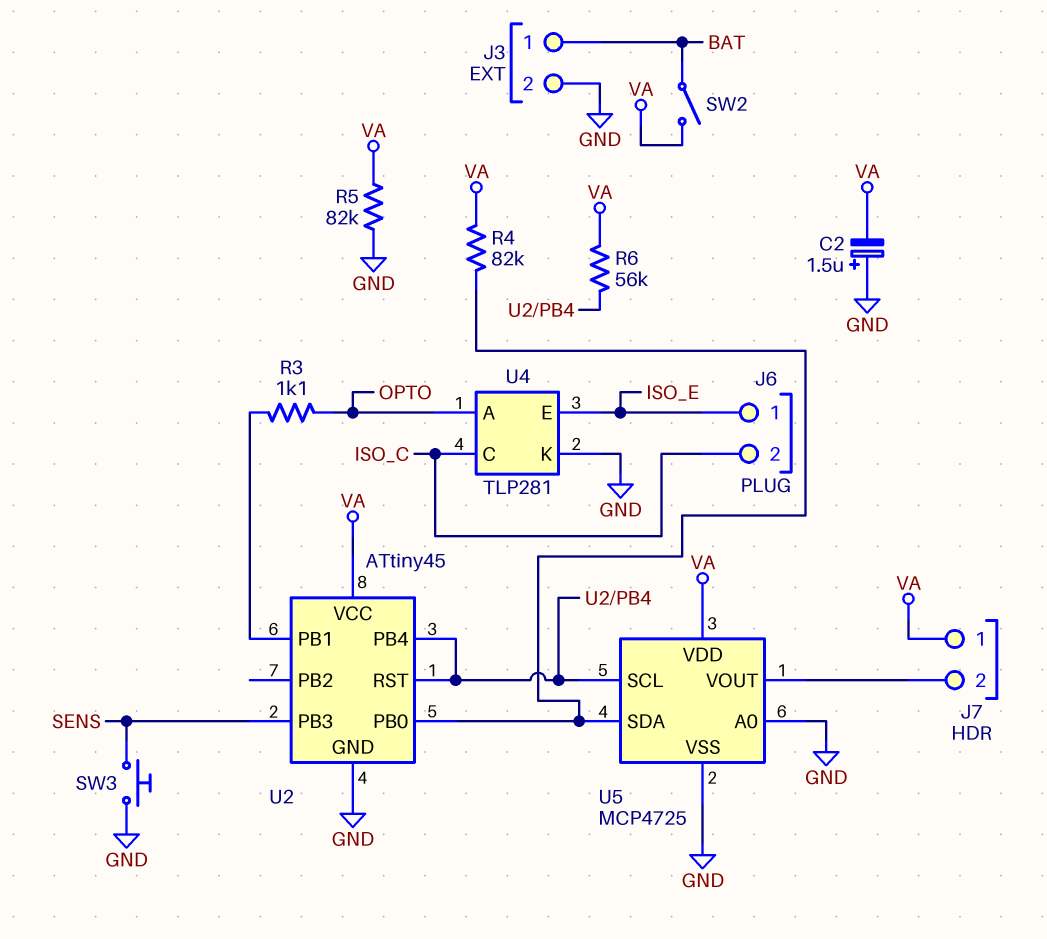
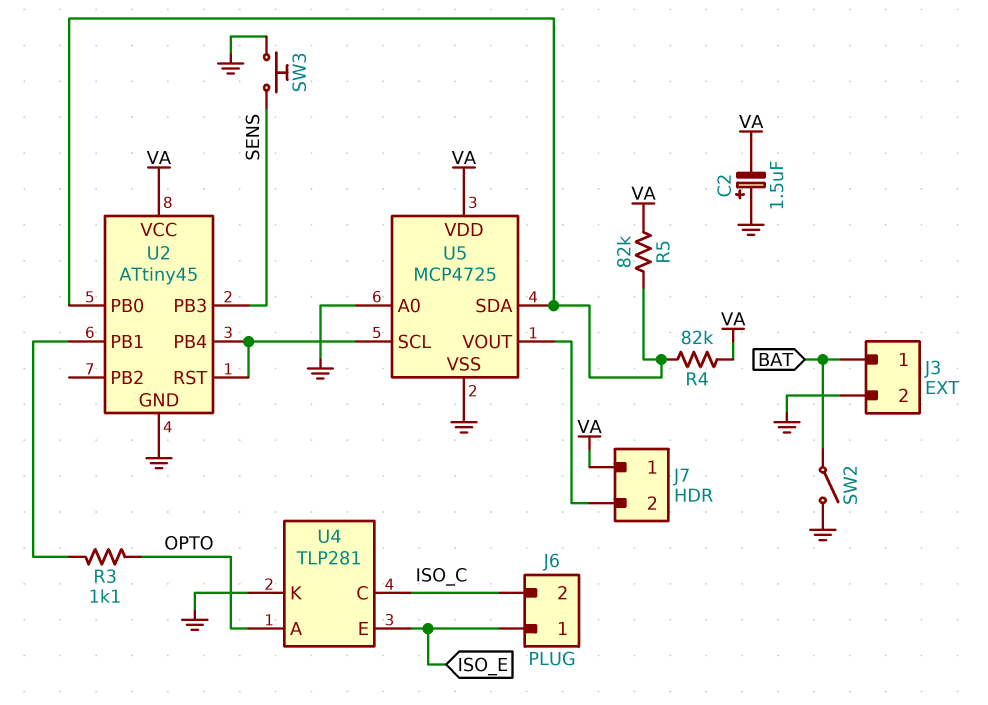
R5: 82k (GND, VA) -> 82k (U2/PB0, VA)
R6: 56k (U2/PB4, VA) -> none
SW2: switch (BAT, VA) -> switch (BAT, GND)

